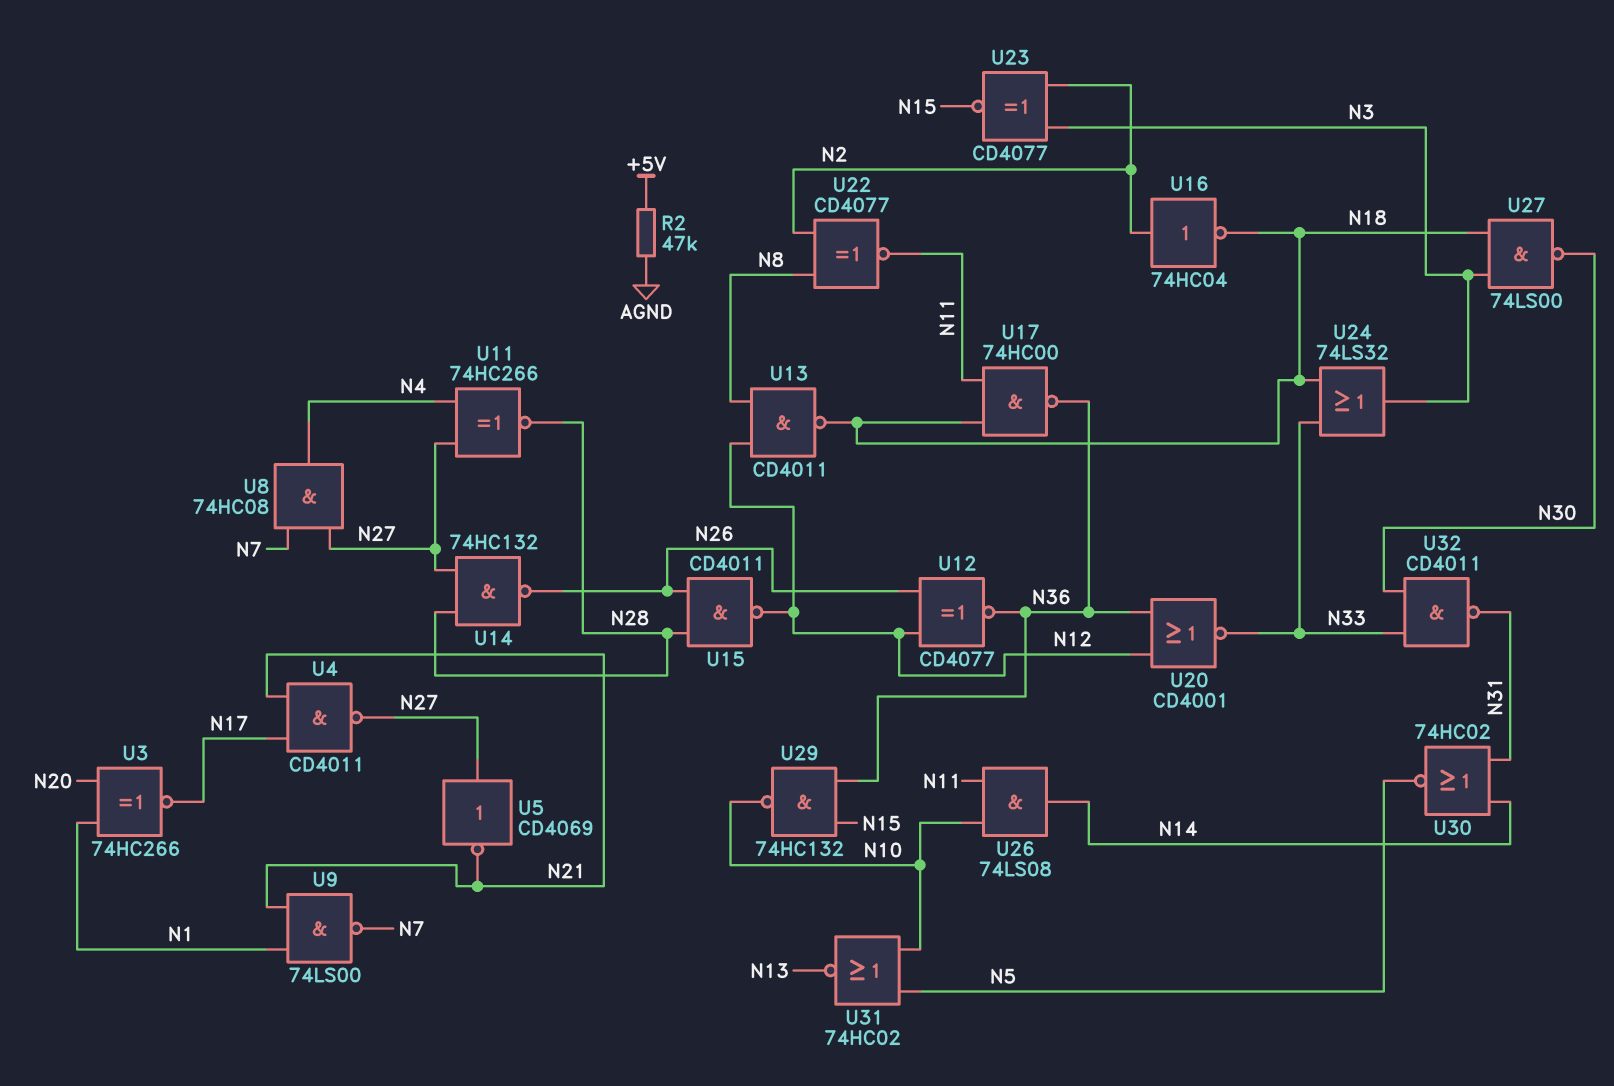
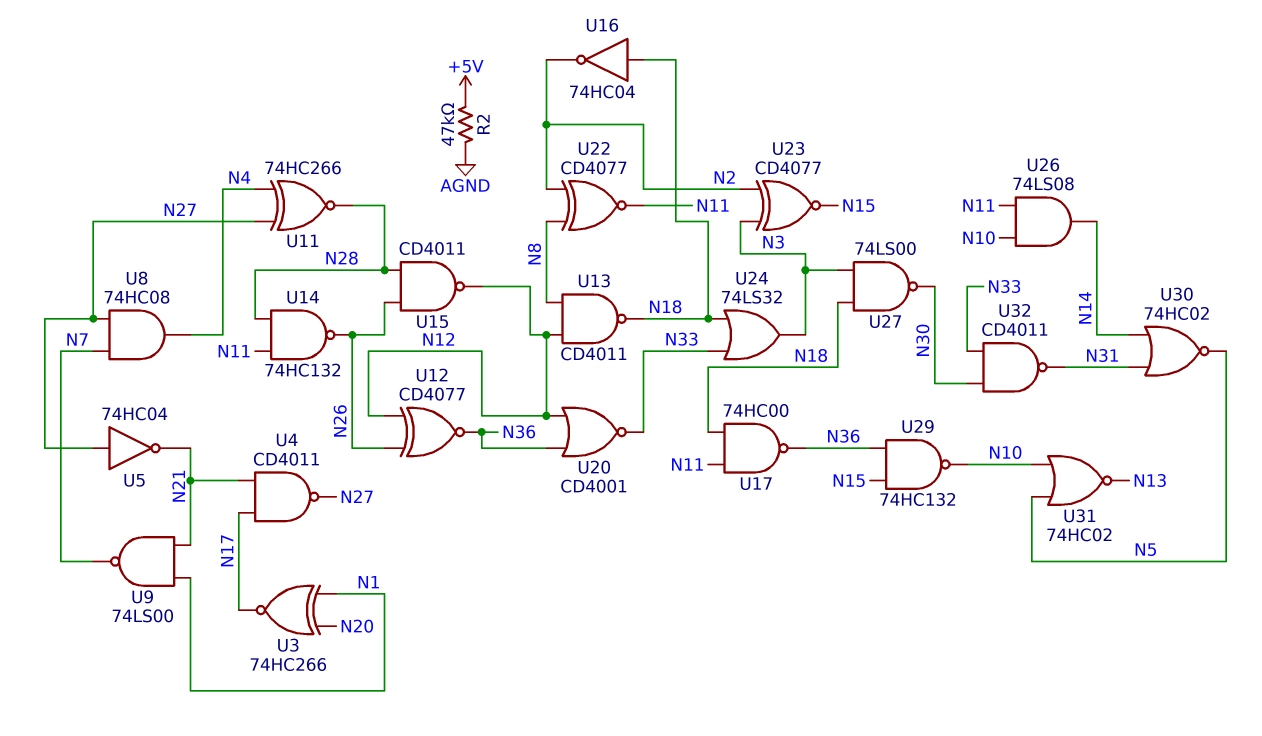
U5: NOT CD4069 (in N27, out N21) -> NOT 74HC04 (in N27, out N21)
U14: NAND 74HC132 (in N27, in N28, out N26) -> NAND 74HC132 (in N11, in N28, out N26)
U16: NOT 74HC04 (in N2, out N18) -> NOT 74HC04 (in N18, out N2)

